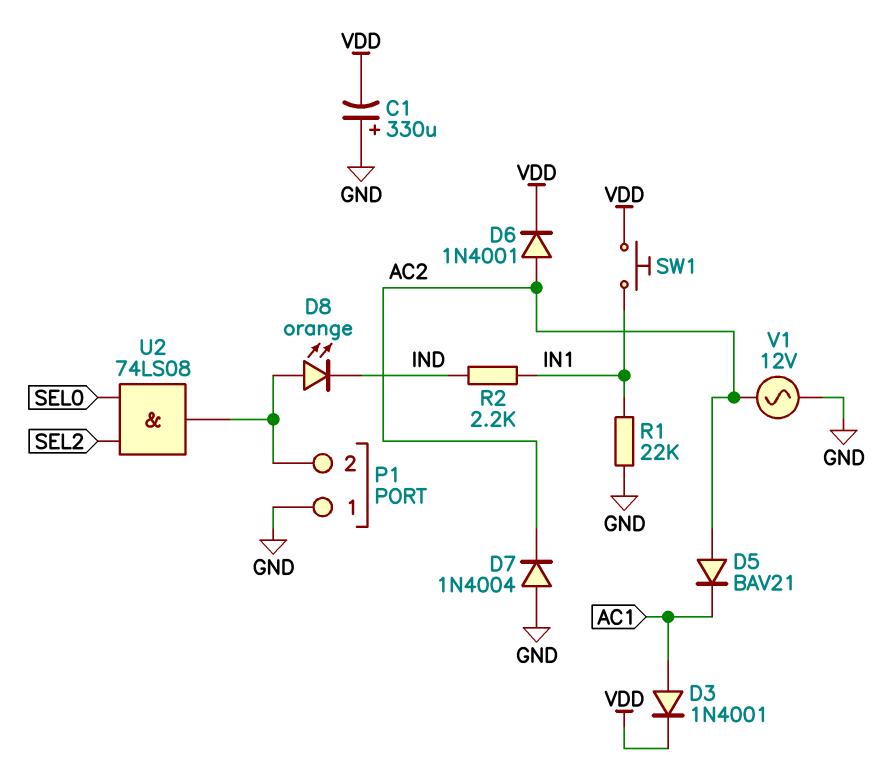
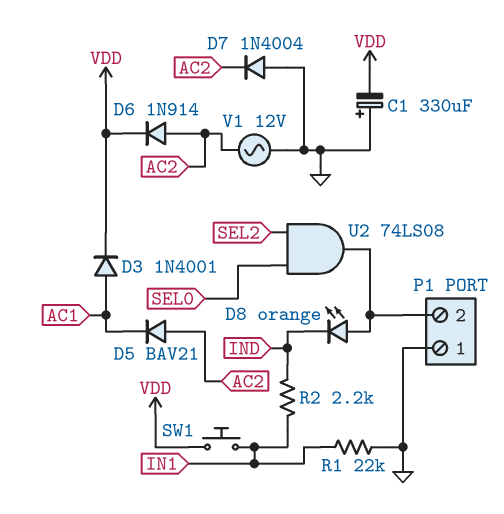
D6: diode 1N4001 (A AC2, K VDD) -> diode 1N914 (A AC2, K VDD)

